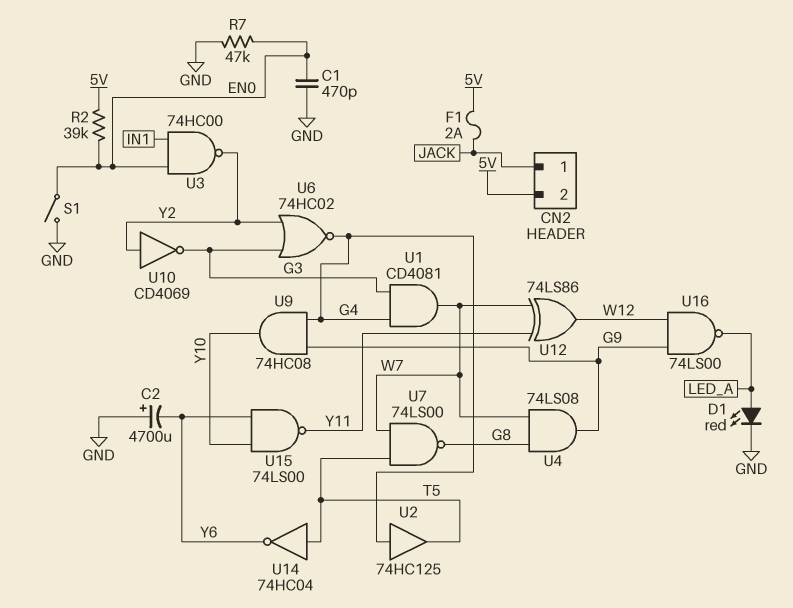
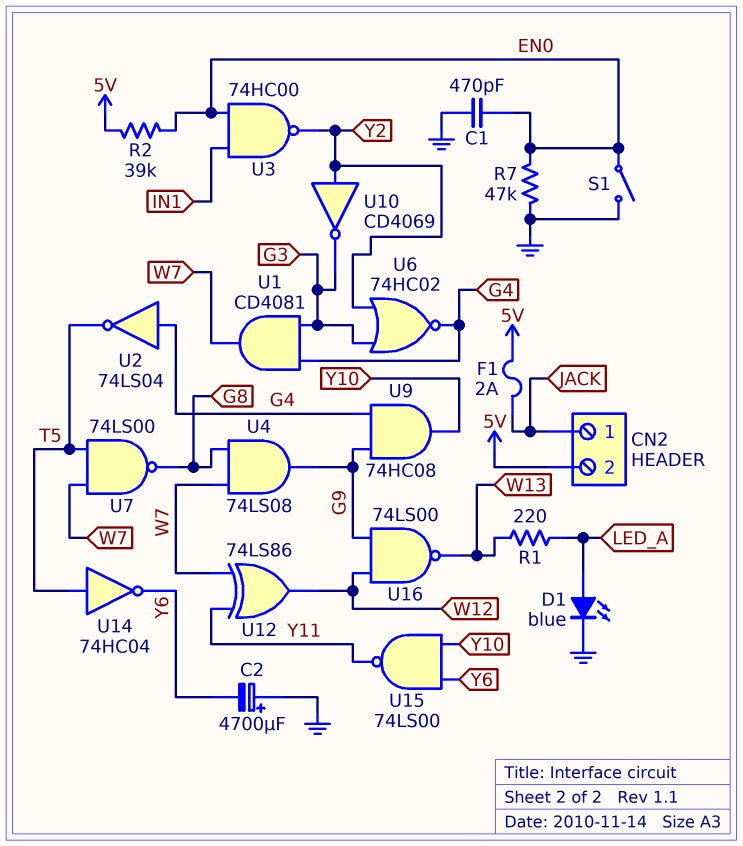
D1: LED red (A LED_A, K GND) -> LED blue (A LED_A, K GND)
R1: none -> 220 (LED_A, W13)
U2: buffer 74HC125 (in G4, out T5) -> NOT 74LS04 (in G4, out T5)
U16: NAND 74LS00 (in G9, in W12, out LED_A) -> NAND 74LS00 (in G9, in W12, out W13)

